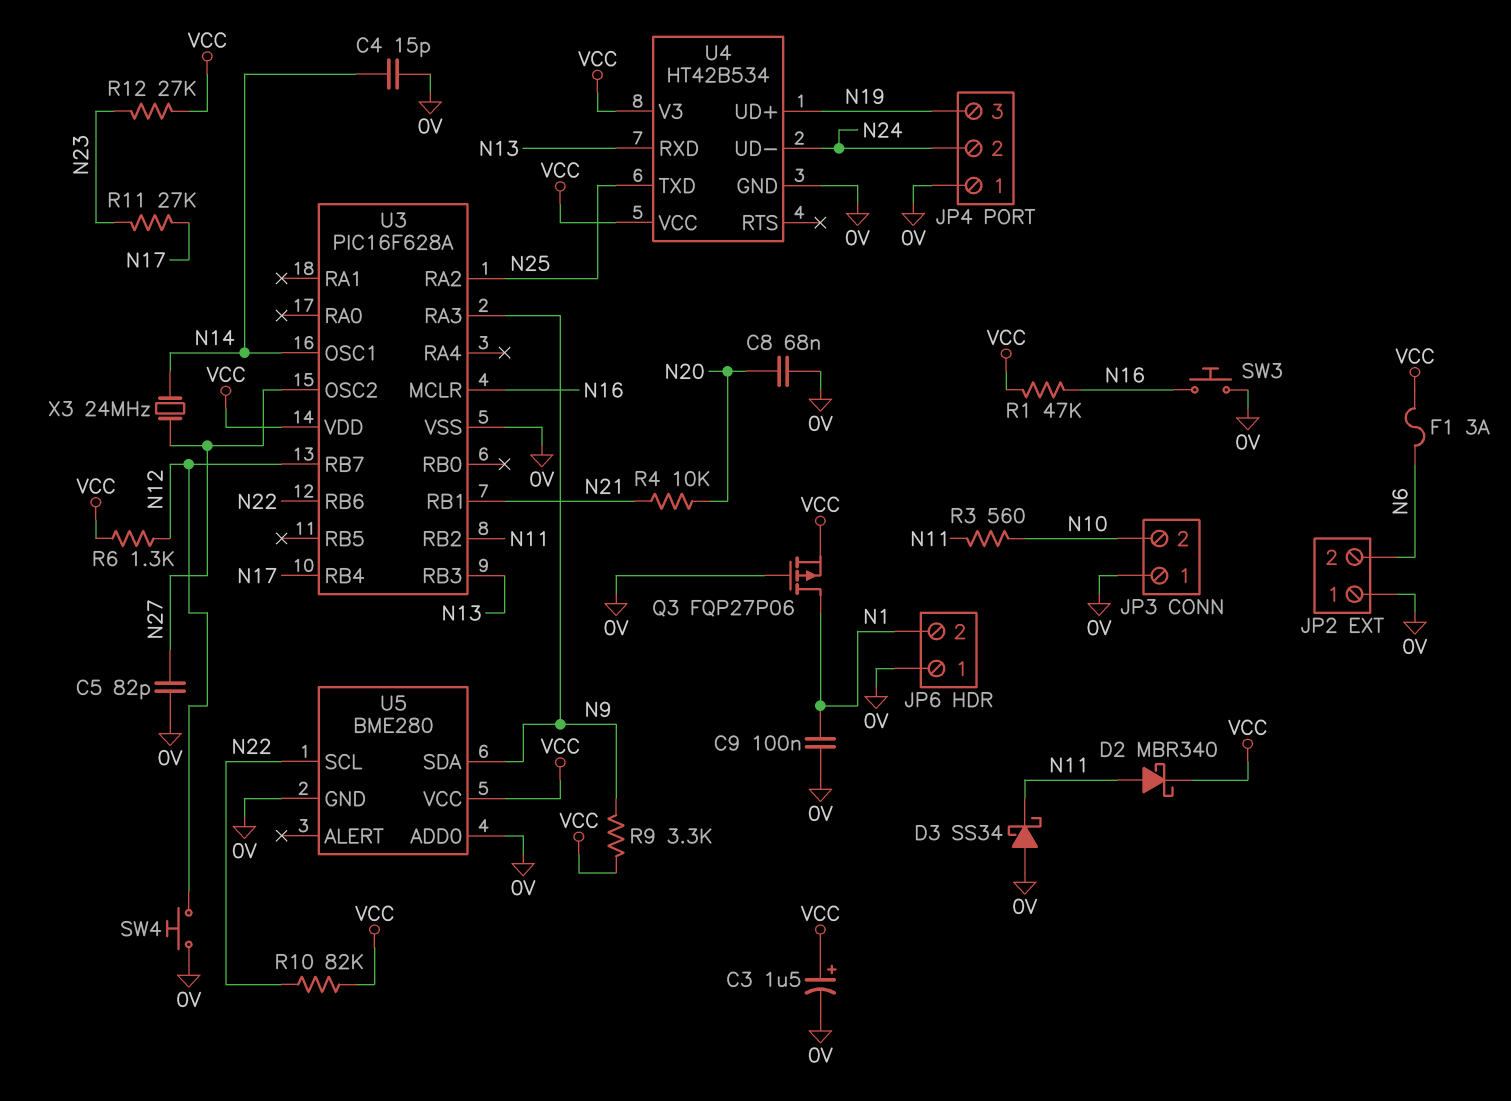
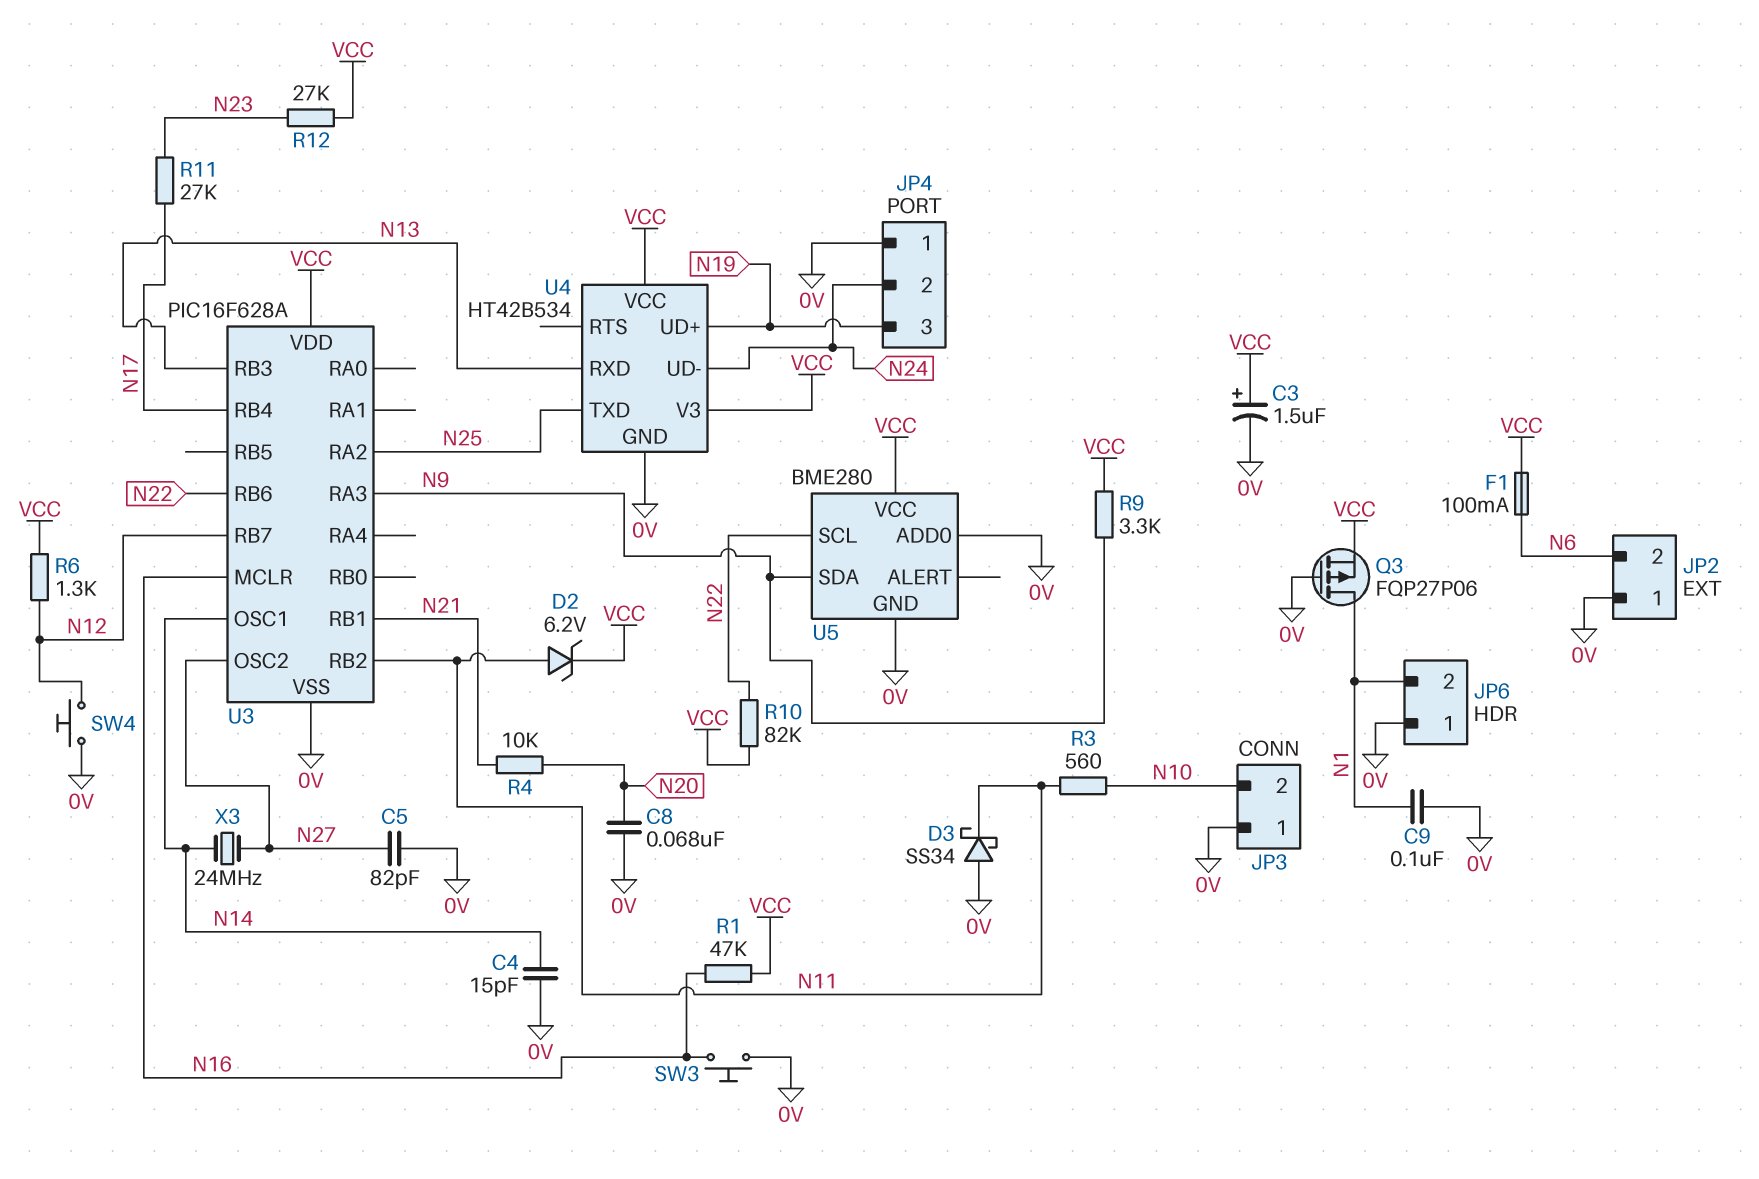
D2: schottky MBR340 (A N11, K VCC) -> zener 6.2V (A N11, K VCC)
F1: 3A (N6, VCC) -> 100mA (N6, VCC)

